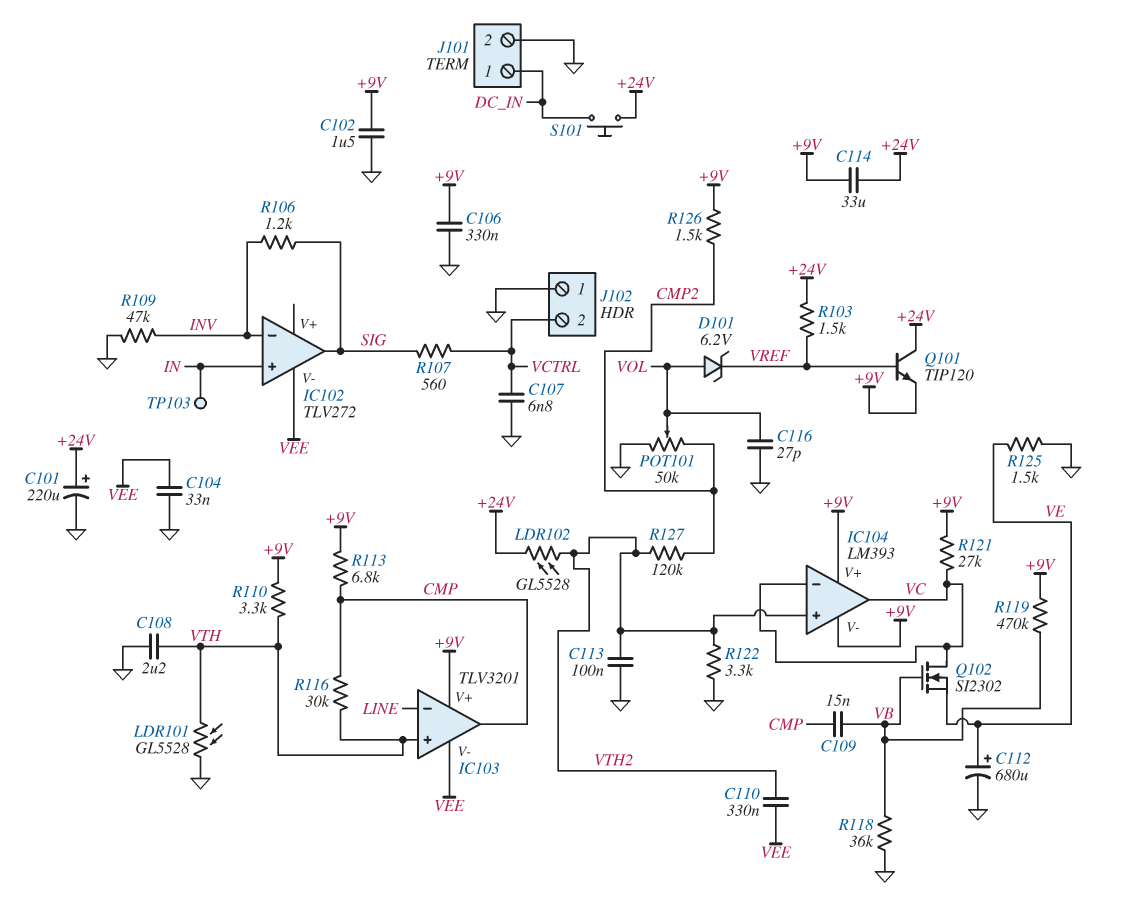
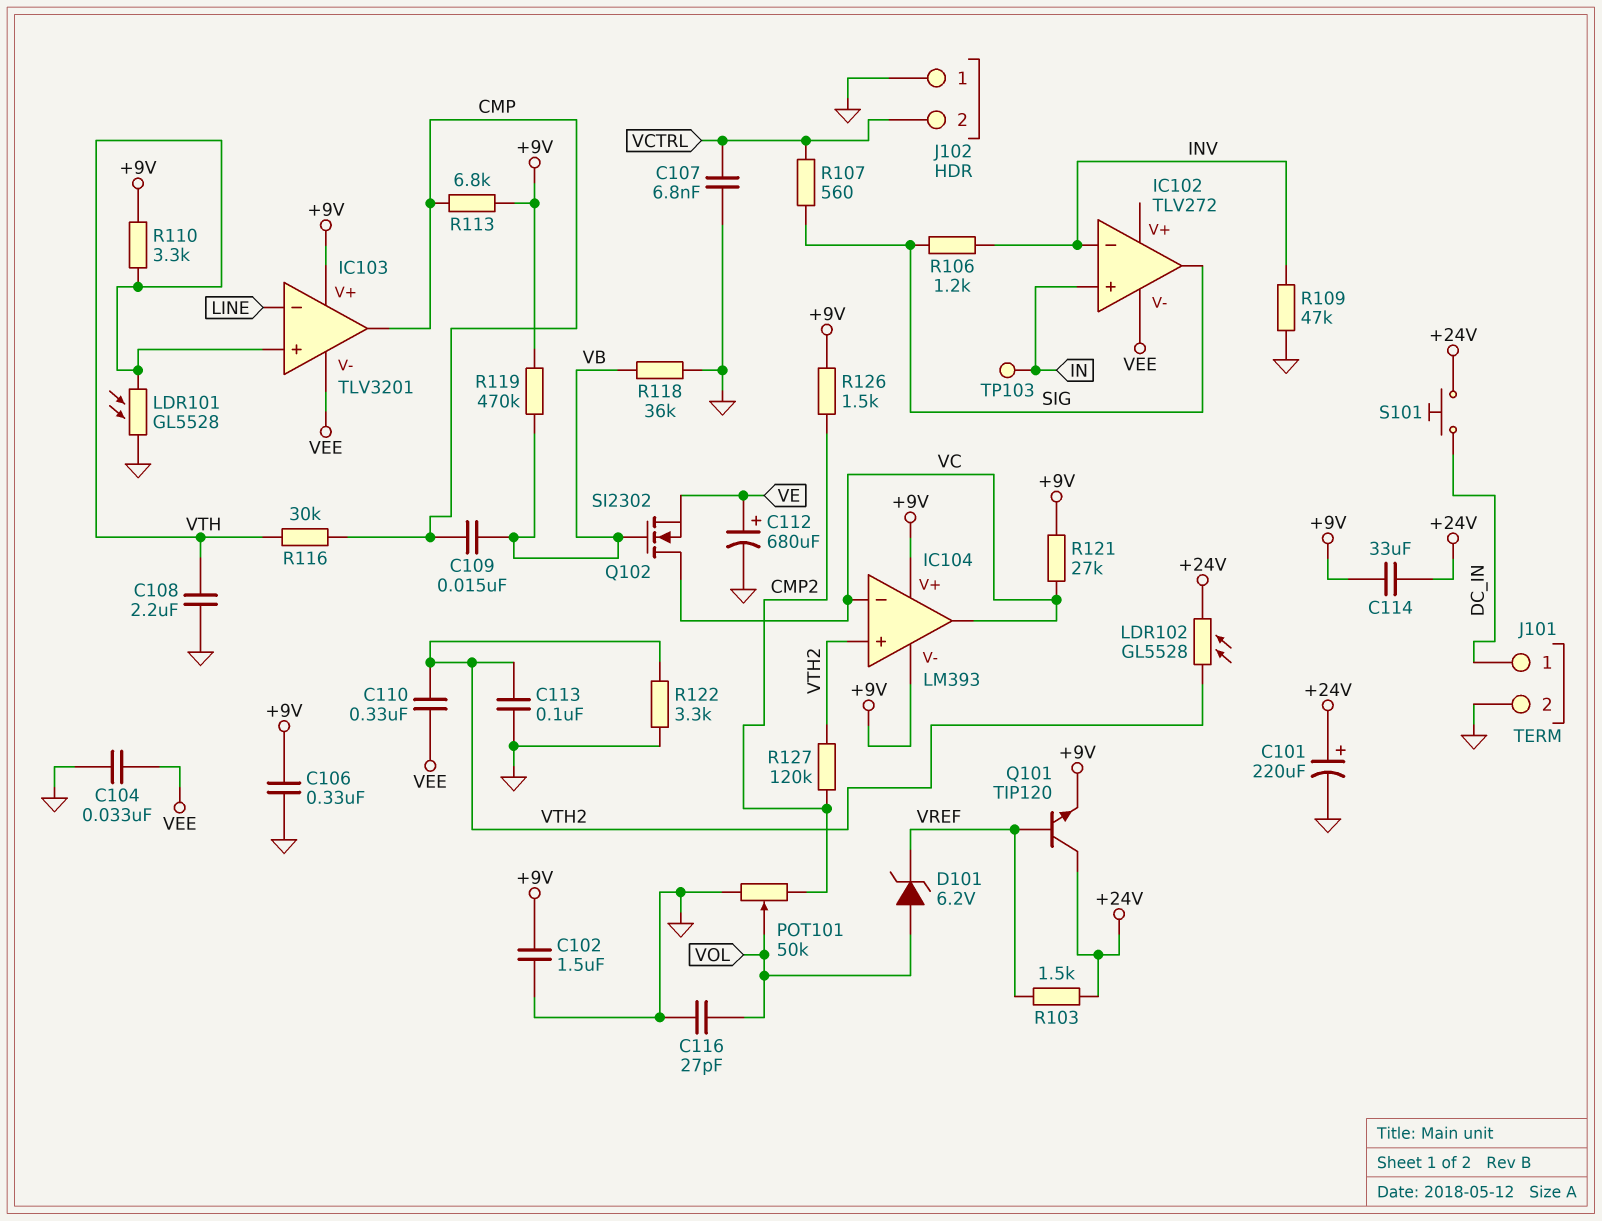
R125: 1.5k (GND, VE) -> none

